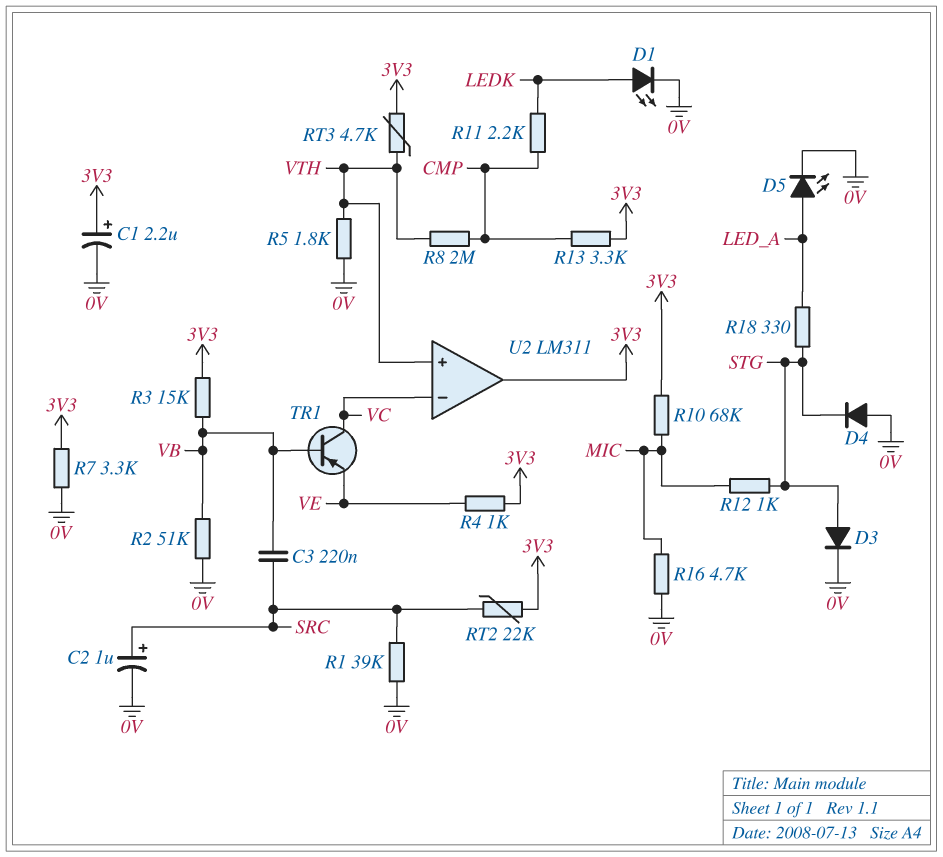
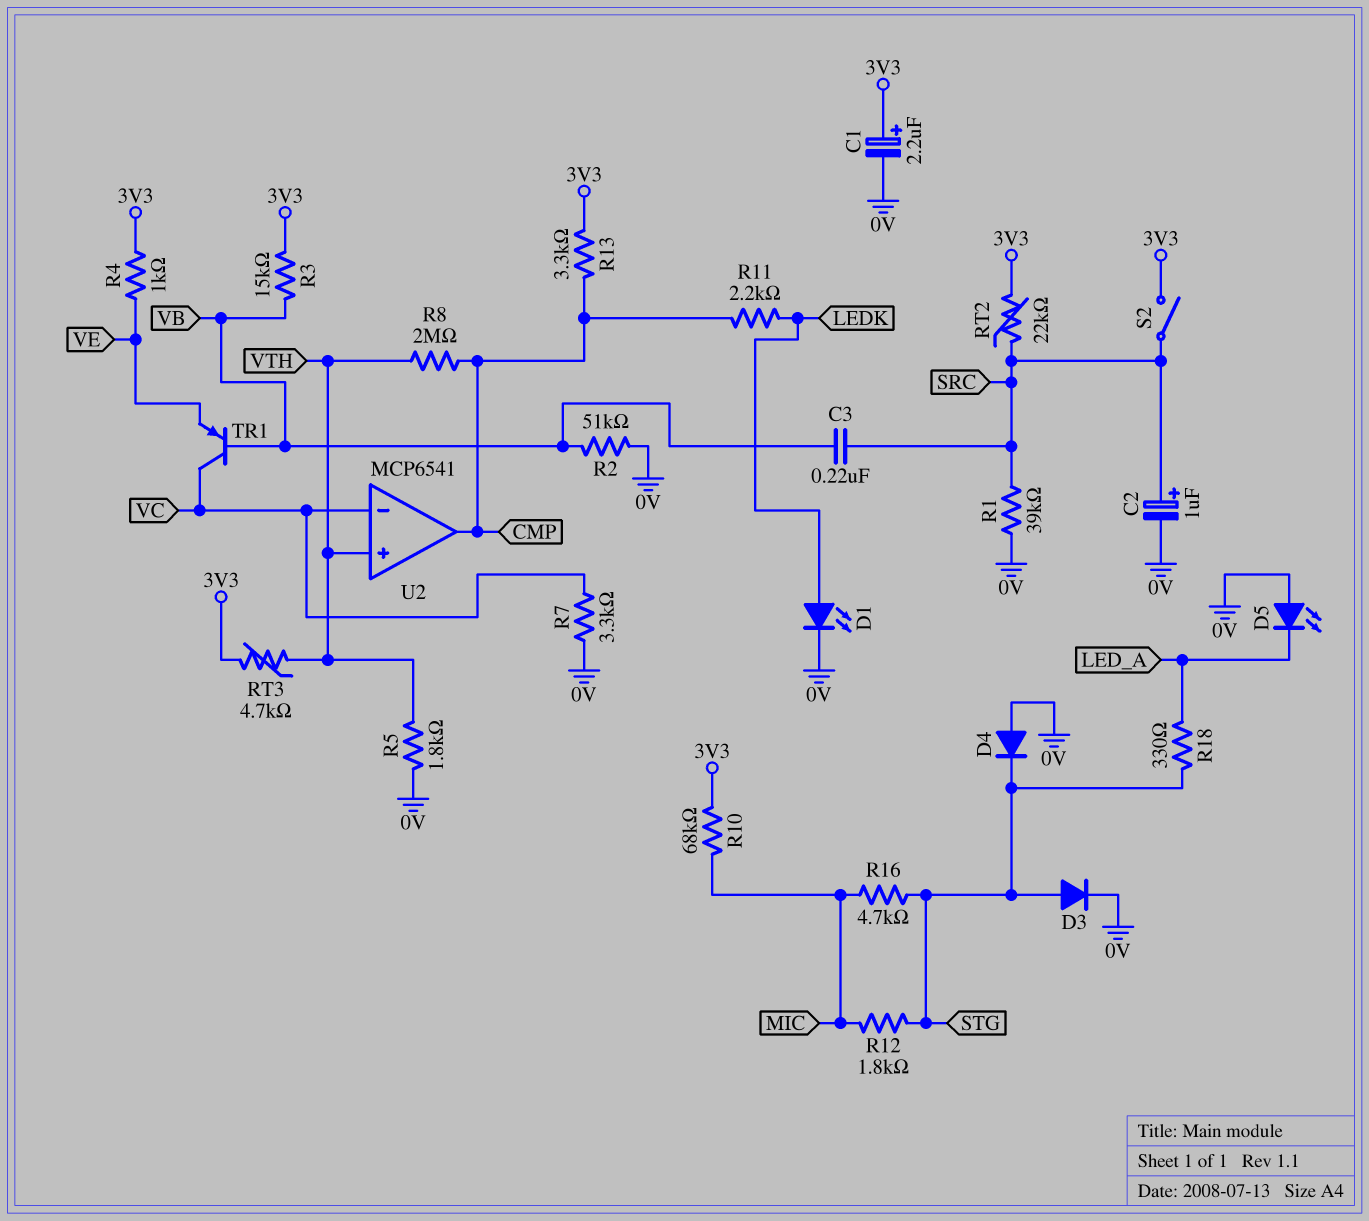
D5: LED (A LED_A, K 0V) -> LED (A 0V, K LED_A)
R7: 3.3k (0V, 3V3) -> 3.3k (0V, VC)
R12: 1k (MIC, STG) -> 1.8k (MIC, STG)
R16: 4.7k (0V, MIC) -> 4.7k (MIC, STG)
S2: none -> switch (3V3, SRC)
U2: LM311 -> MCP6541
U2 pin out: 3V3 -> CMP

